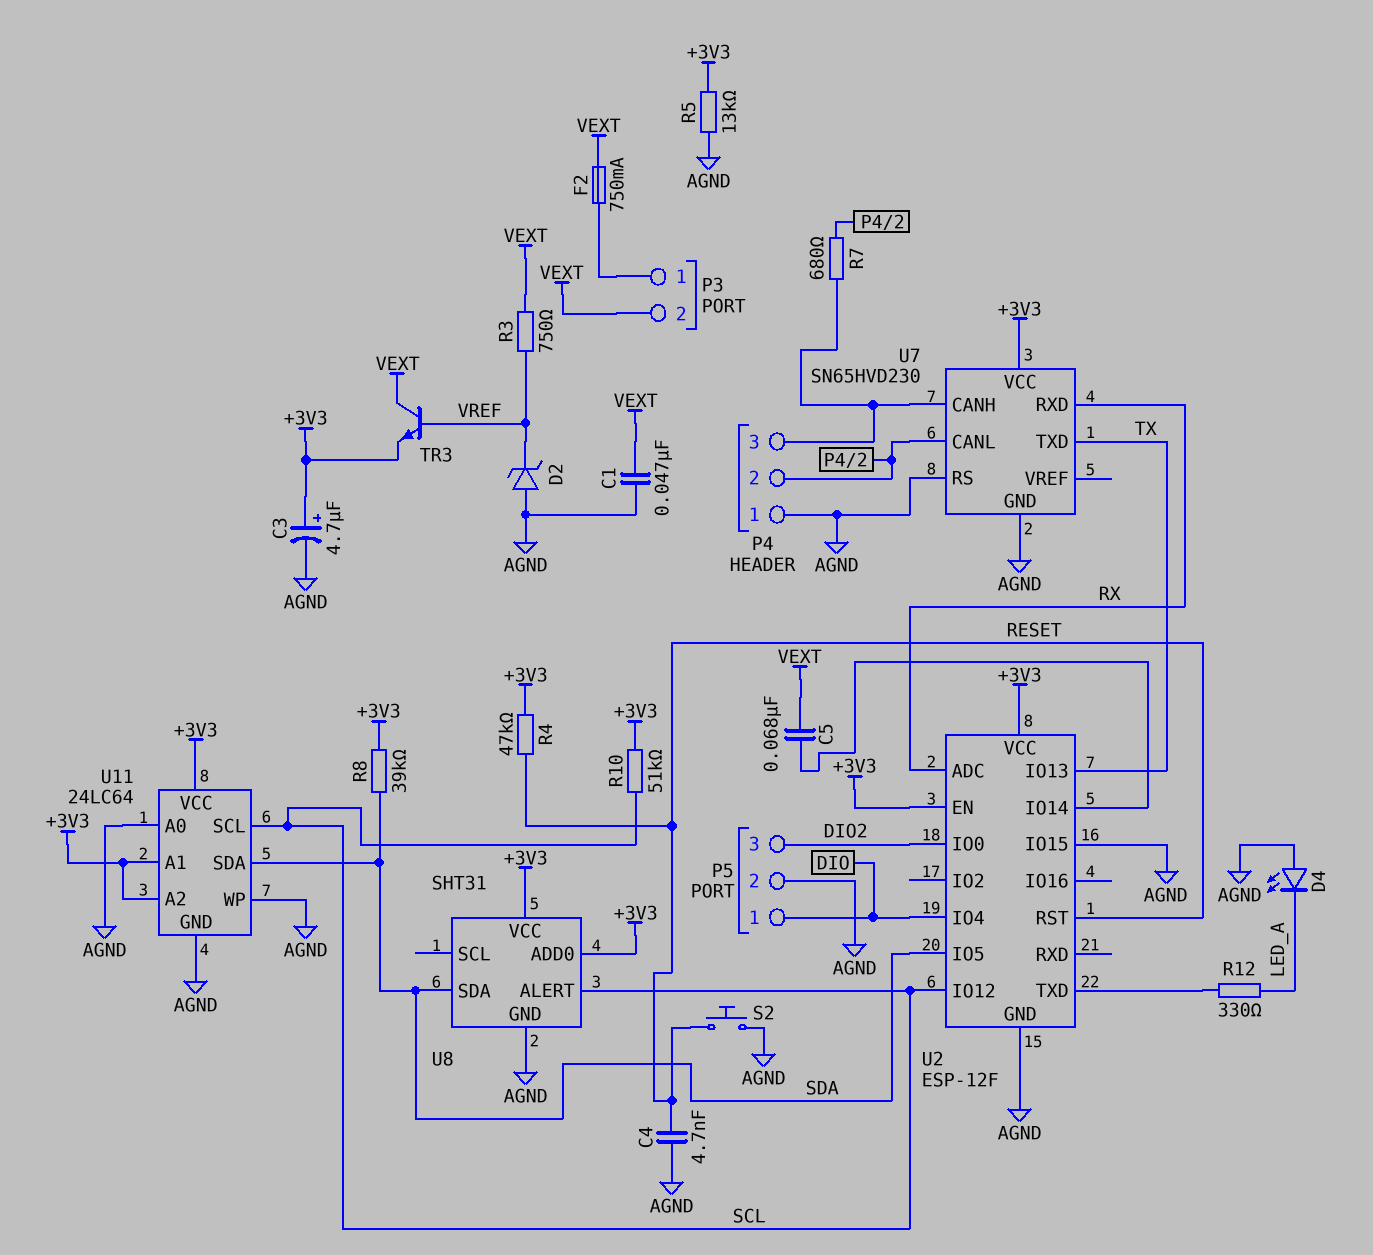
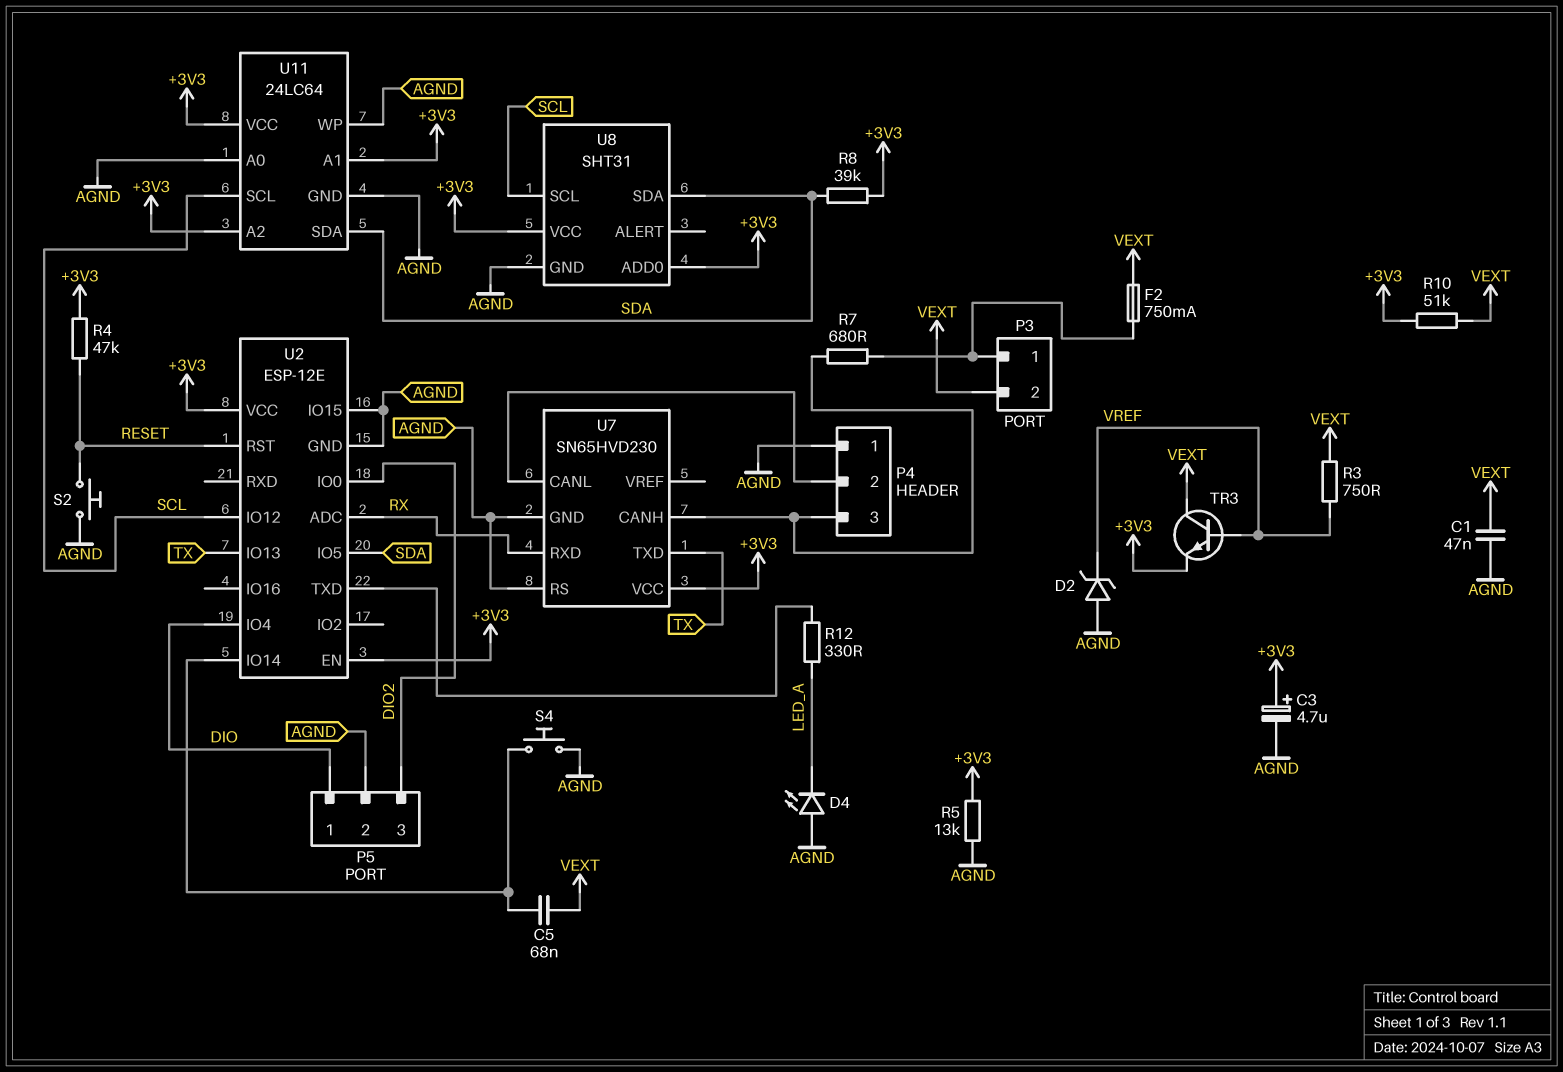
C4: 4.7nF (AGND, RESET) -> none
R7: 680 (P4/2, P4/3) -> 680 (P3/1, P4/3)
R10: 51k (+3V3, SCL) -> 51k (+3V3, VEXT)
S4: none -> button (AGND, U2/IO14)
U2: ESP-12F -> ESP-12E
U8 pin ALERT: SCL -> none
U8 pin SCL: none -> SCL

